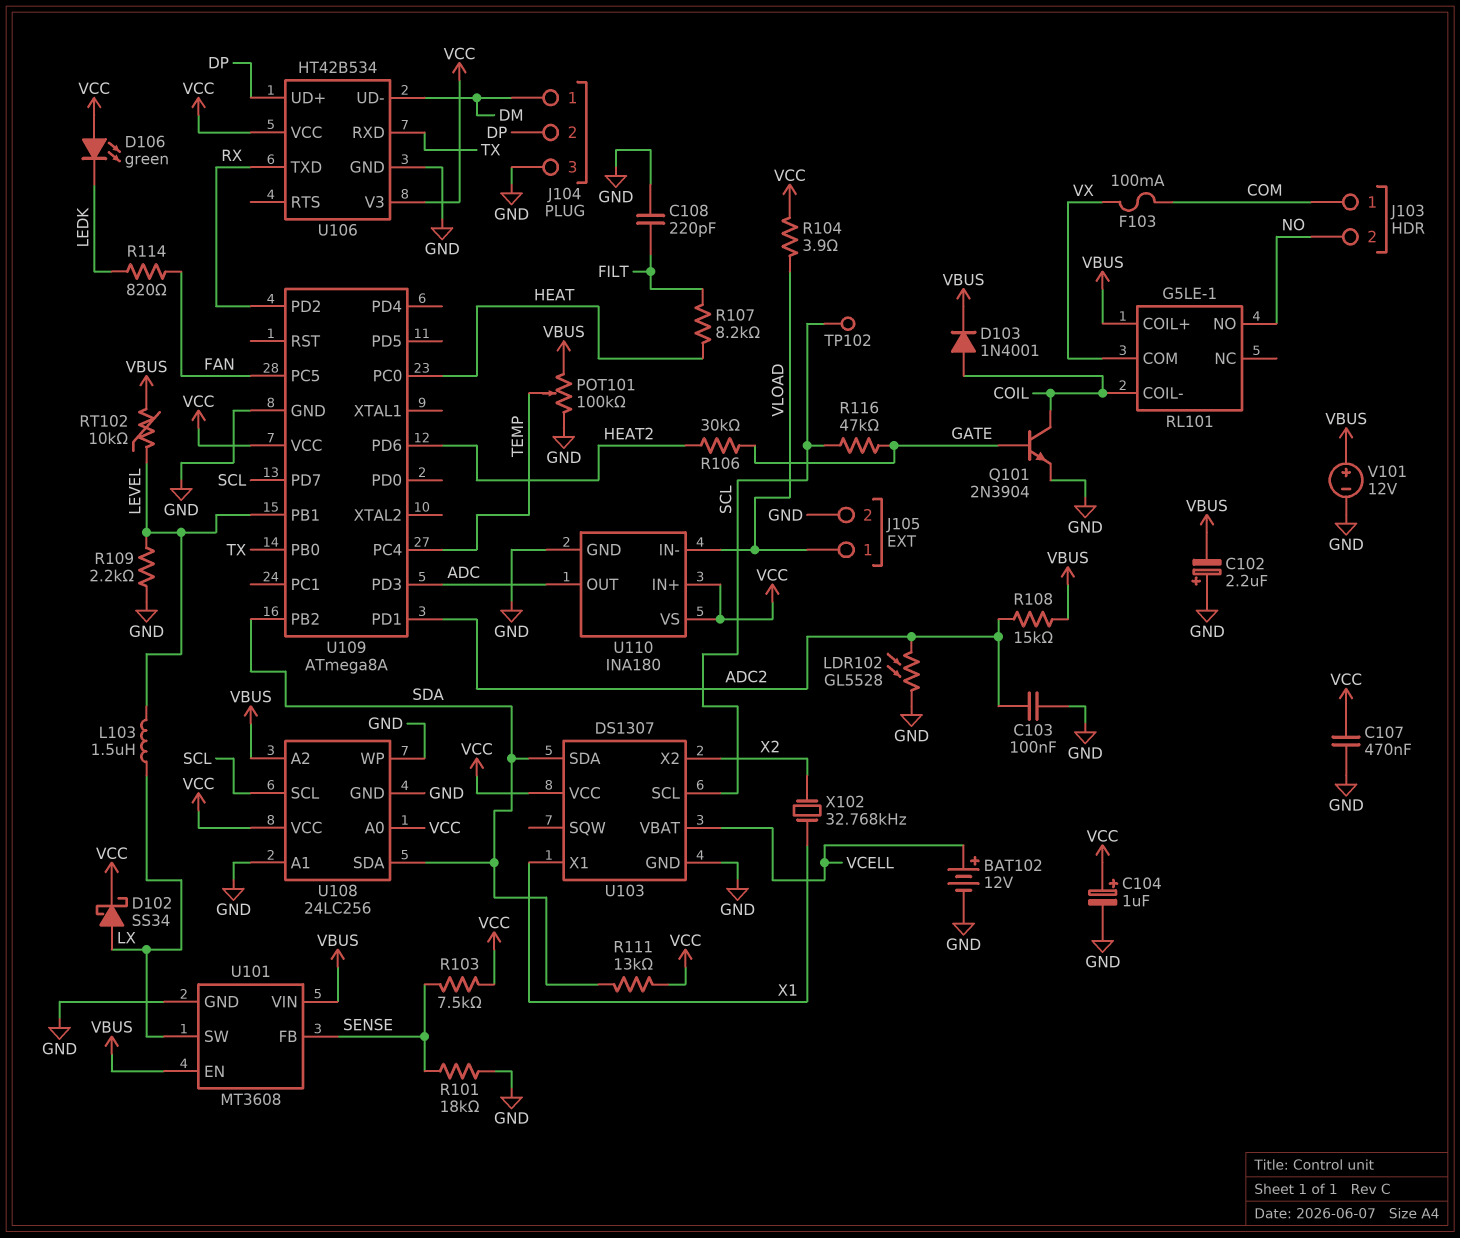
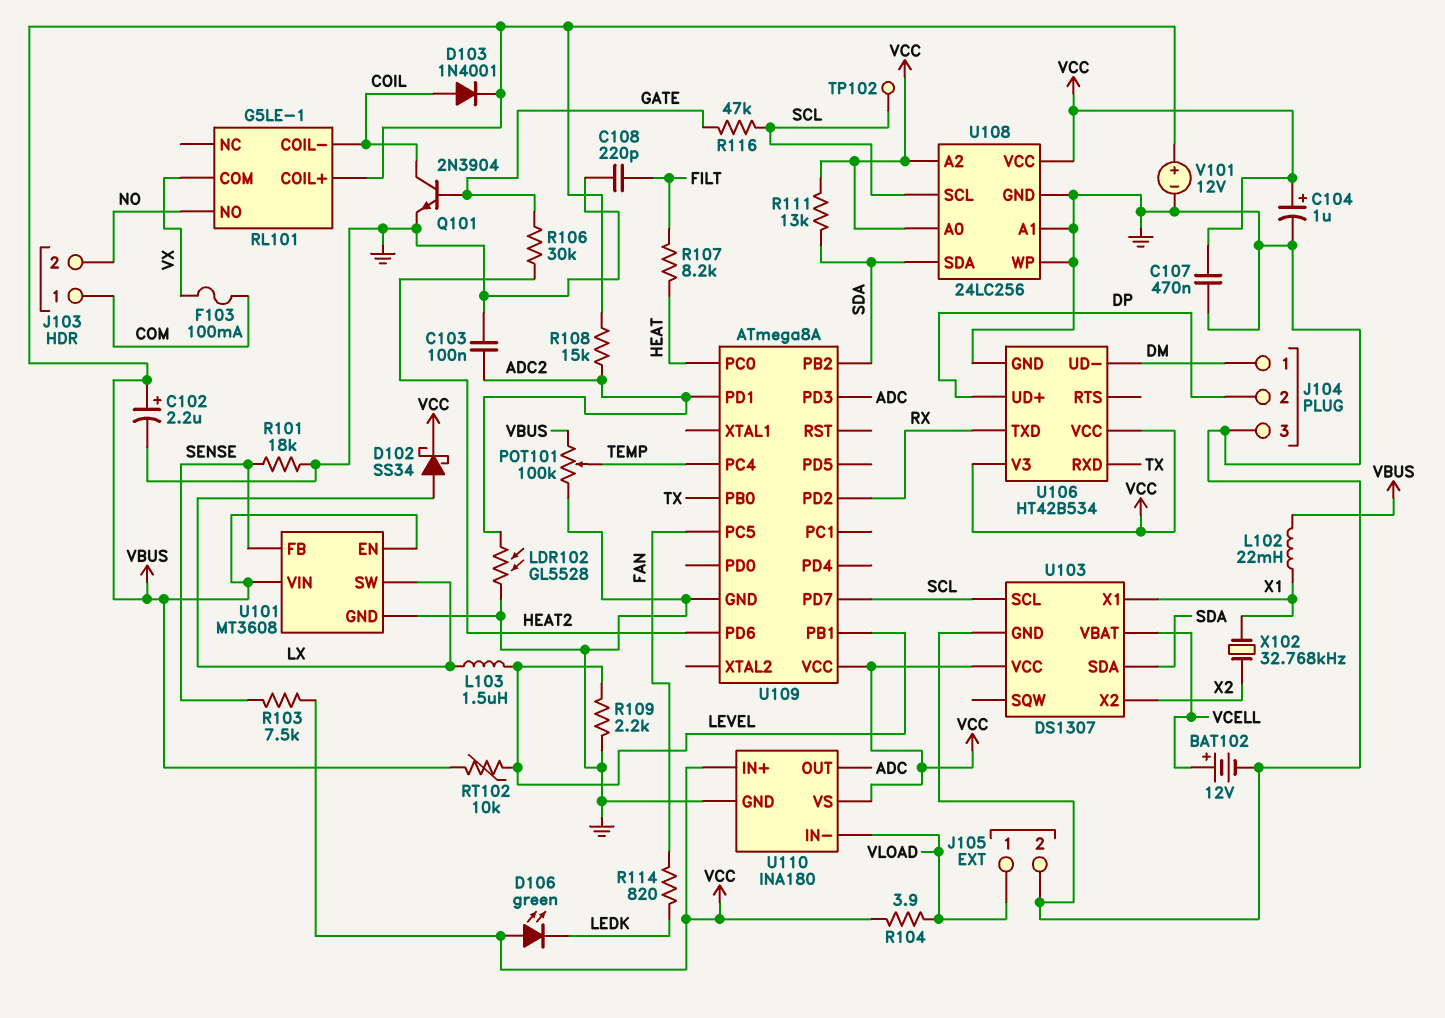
C102: 2.2uF (plus GND, minus VBUS) -> 2.2uF (plus VBUS, minus GND)
L102: none -> 22mH (VBUS, X1)
U108 pin A2: VBUS -> VCC

